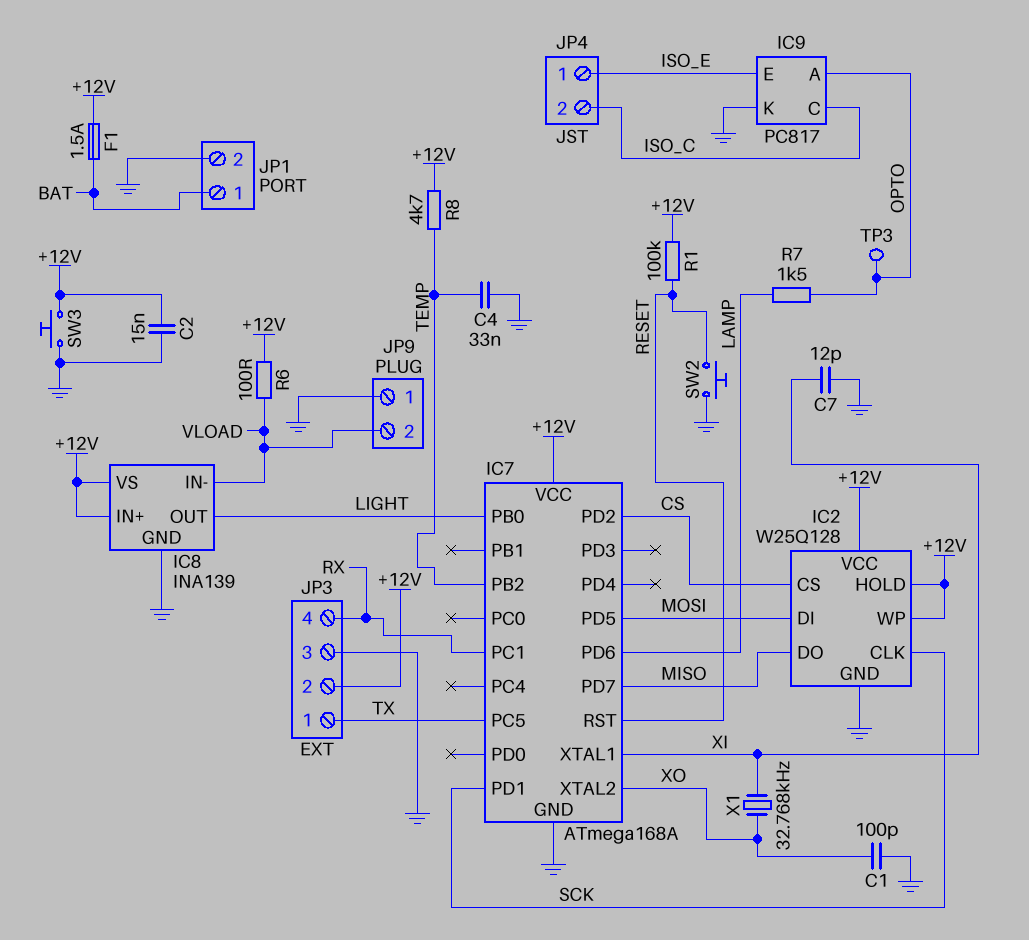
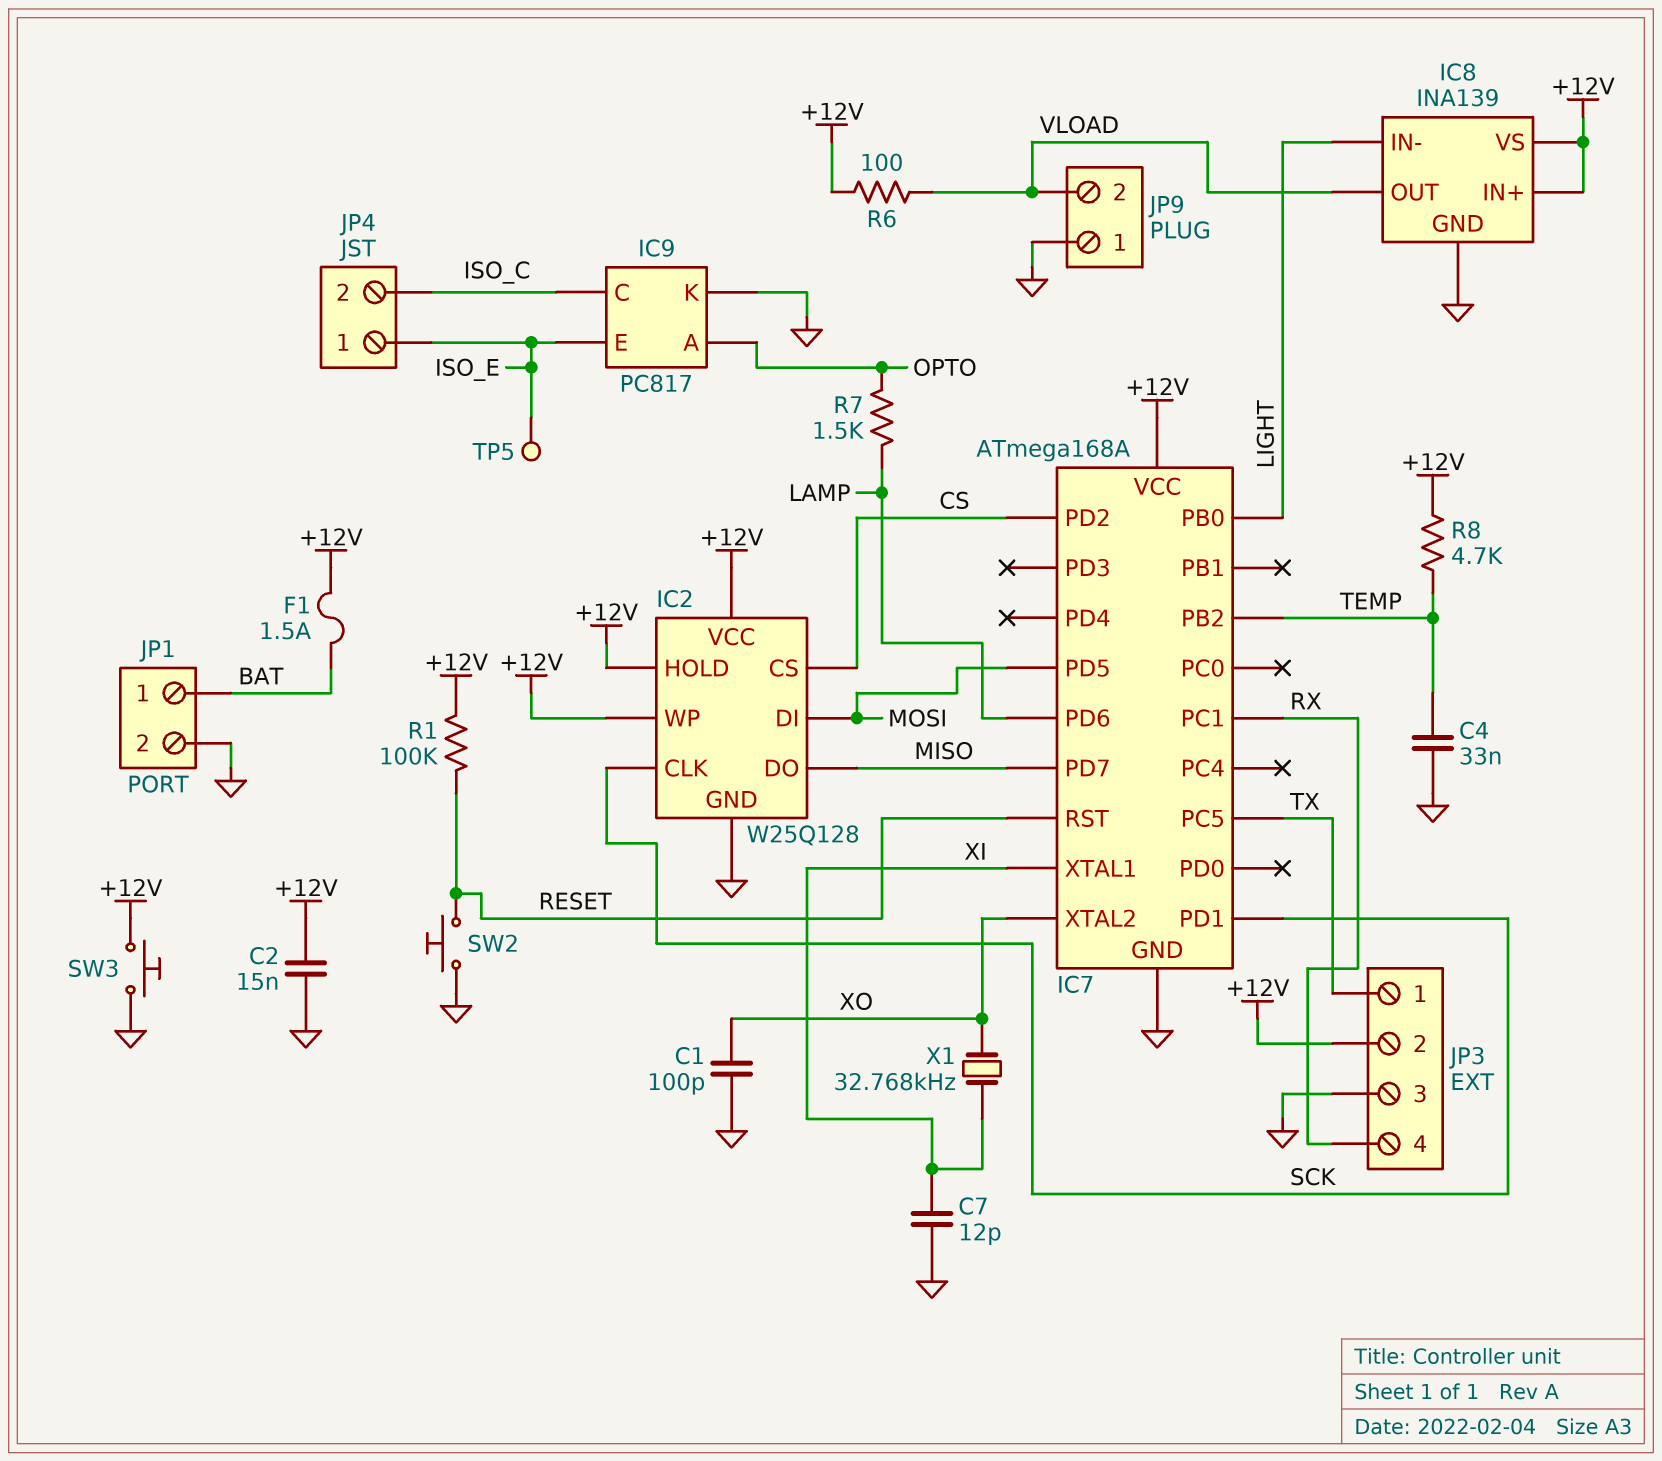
IC8 pin IN-: VLOAD -> LIGHT
IC8 pin OUT: LIGHT -> VLOAD
TP3: test point (OPTO) -> none
TP5: none -> test point (ISO_E)

